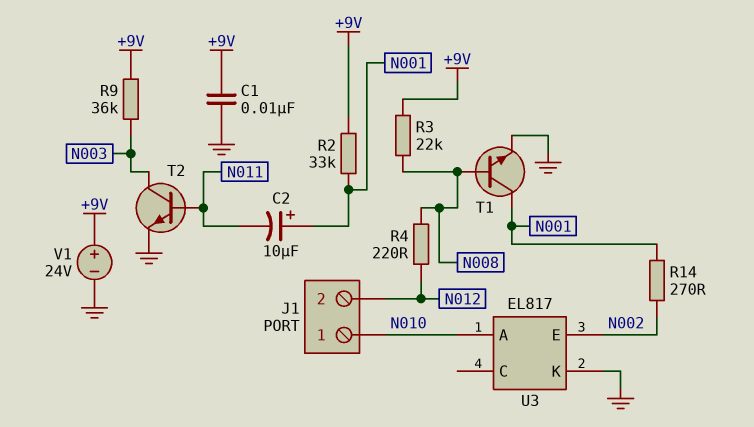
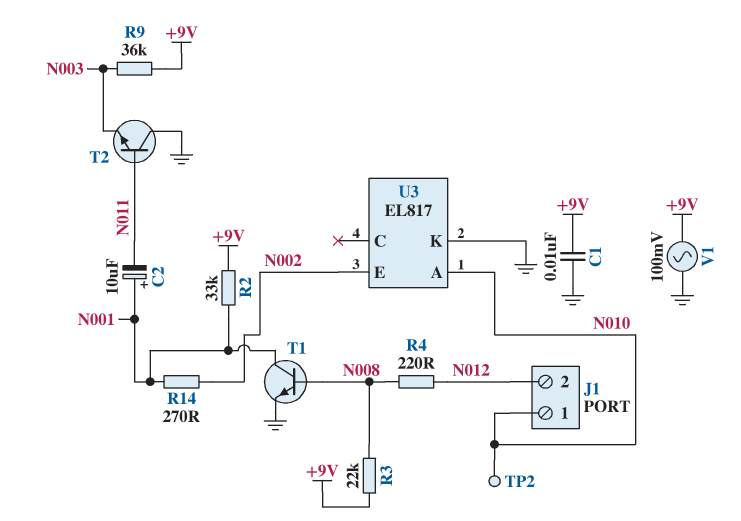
T2: NPN (B N011, C N003, E GND) -> NPN (B N011, C GND, E N003)
TP2: none -> test point (N010)
V1: 24V (plus +9V, minus GND) -> AC 100mV (+9V, GND)

